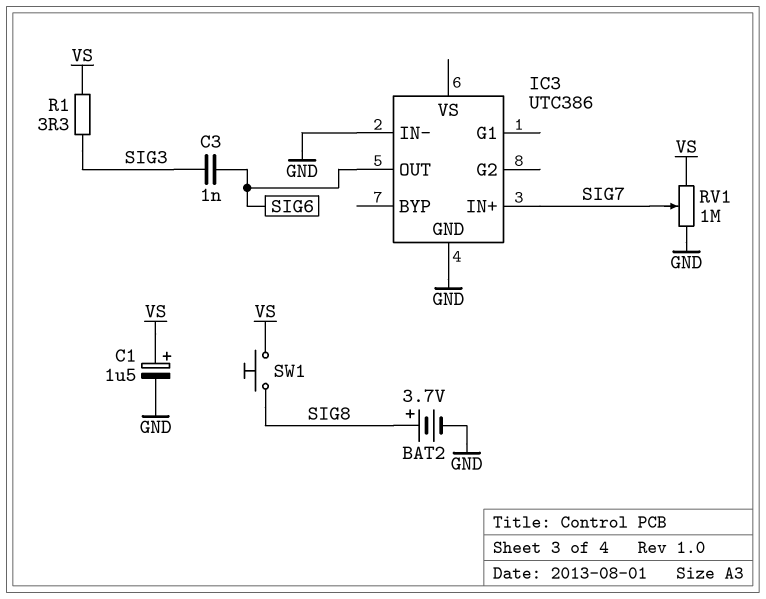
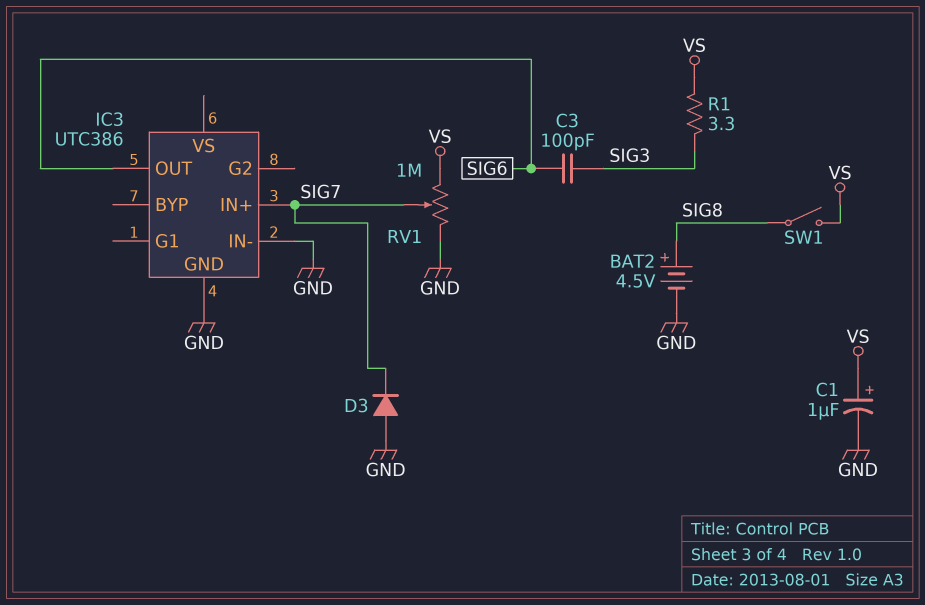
BAT2: 3.7V (plus SIG8, minus GND) -> 4.5V (plus SIG8, minus GND)
C1: 1.5uF (plus VS, minus GND) -> 1uF (plus VS, minus GND)
C3: 1nF (SIG3, SIG6) -> 100pF (SIG3, SIG6)
D3: none -> diode (A GND, K SIG7)
SW1: button (SIG8, VS) -> switch (SIG8, VS)

